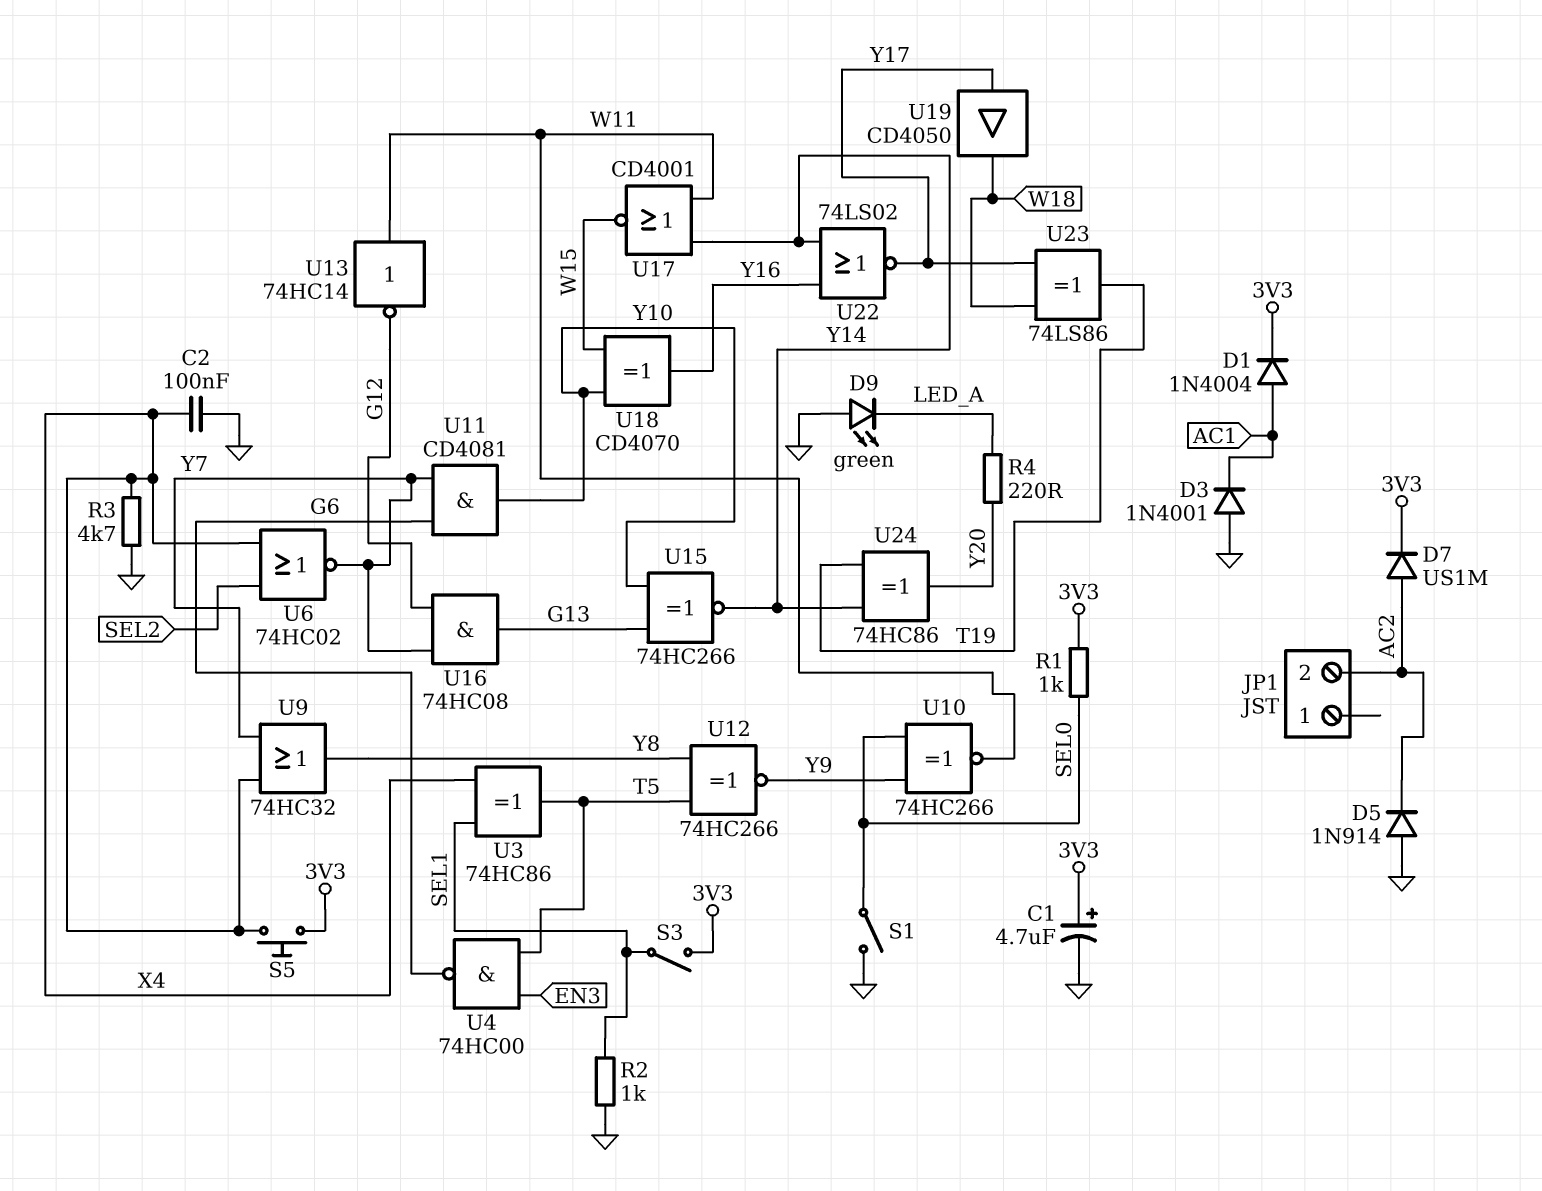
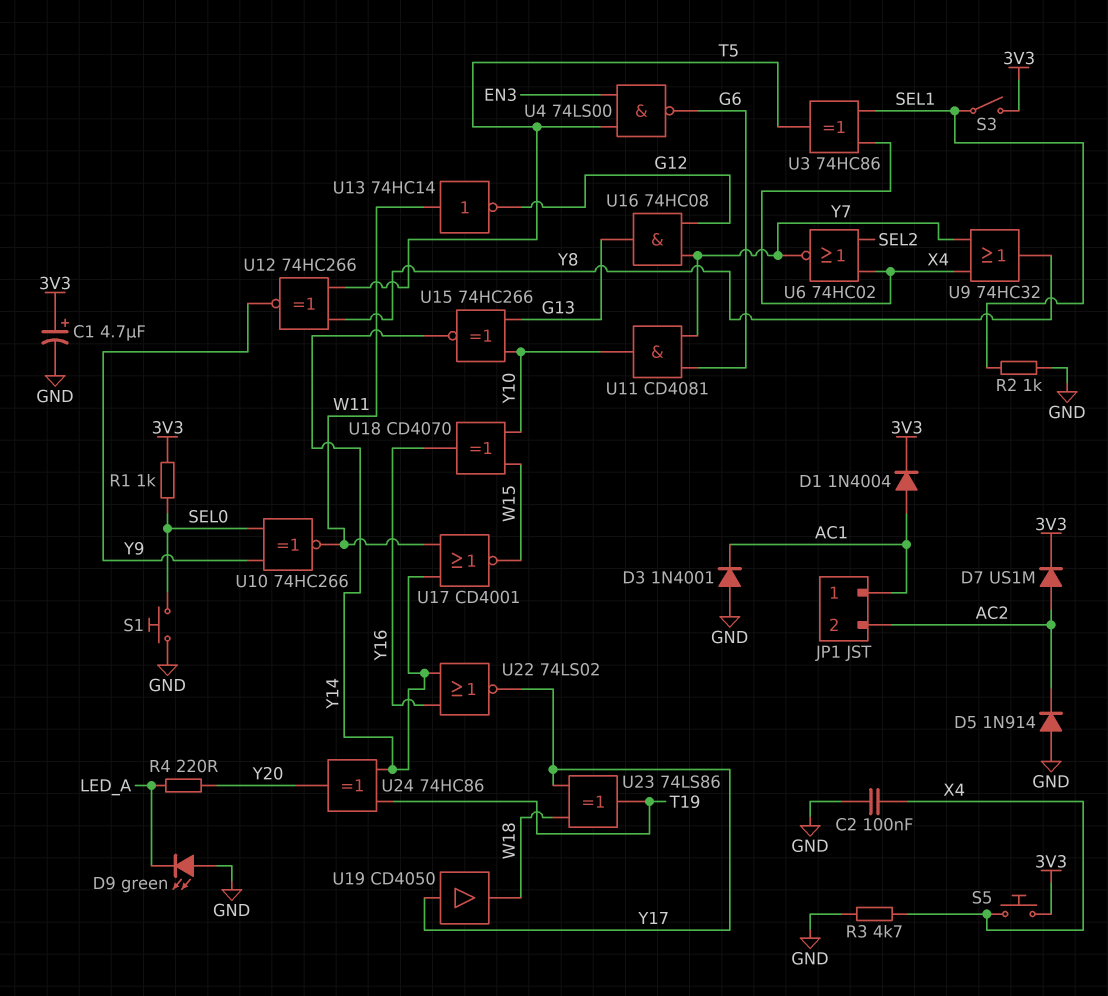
JP1 pin 1: none -> AC1
S1: switch (GND, SEL0) -> button (GND, SEL0)
U4: NAND 74HC00 (in EN3, in T5, out G6) -> NAND 74LS00 (in EN3, in T5, out G6)

